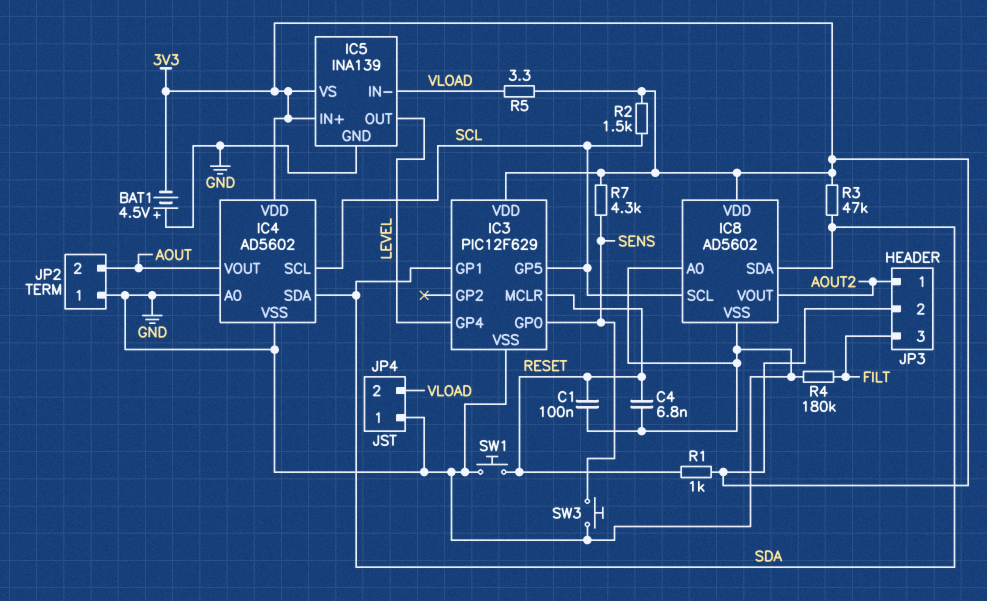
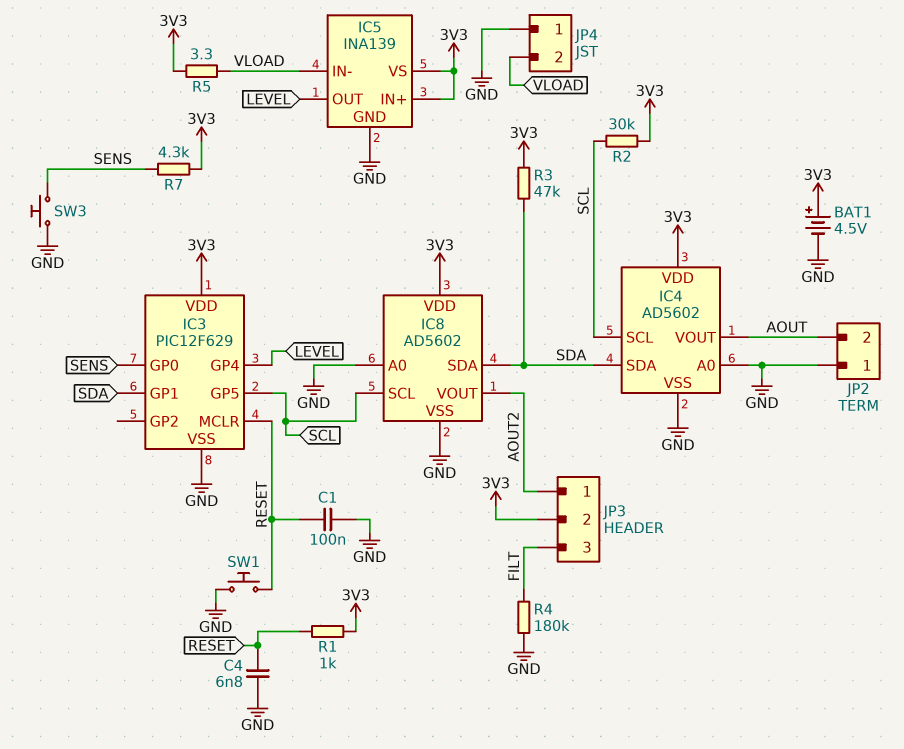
BAT1: 4.5V (plus GND, minus 3V3) -> 4.5V (plus 3V3, minus GND)
R2: 1.5k (3V3, SCL) -> 30k (3V3, SCL)

